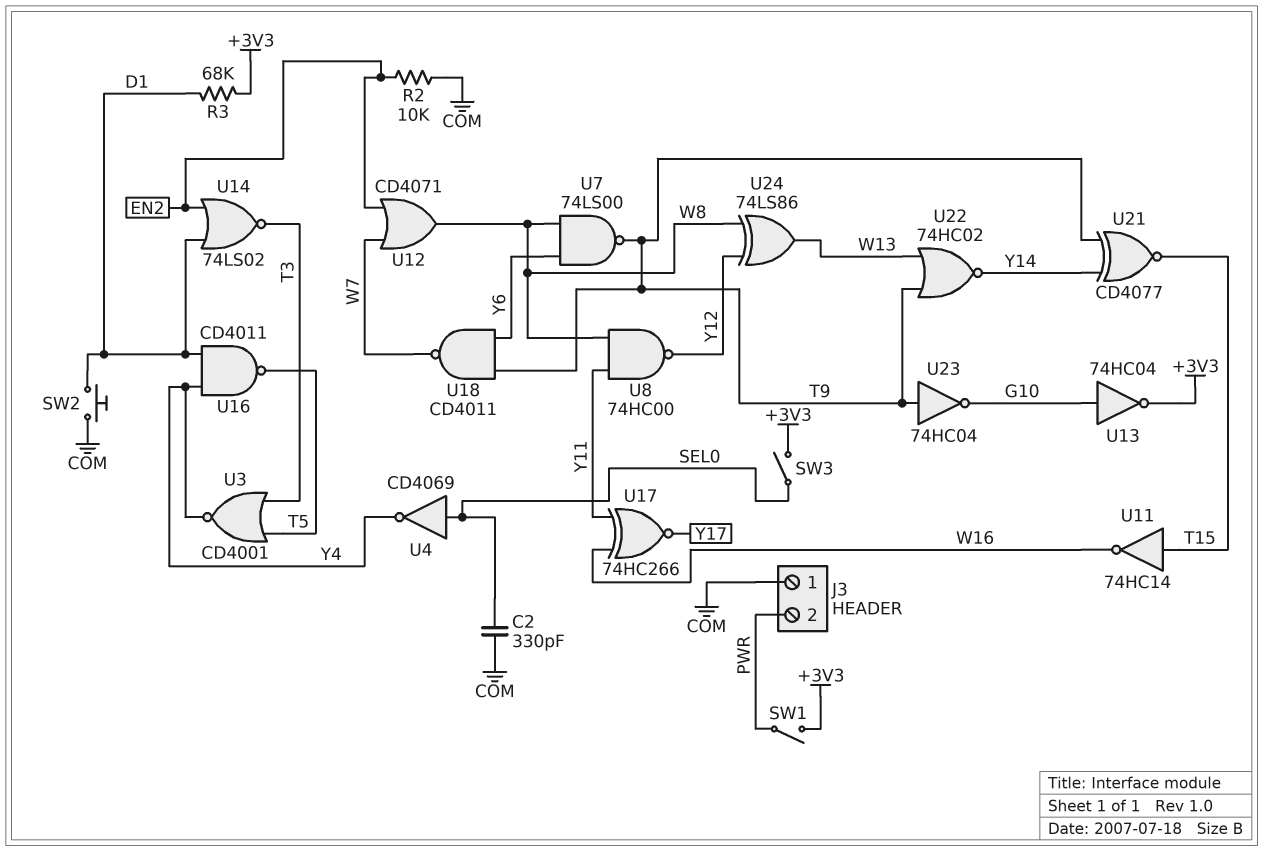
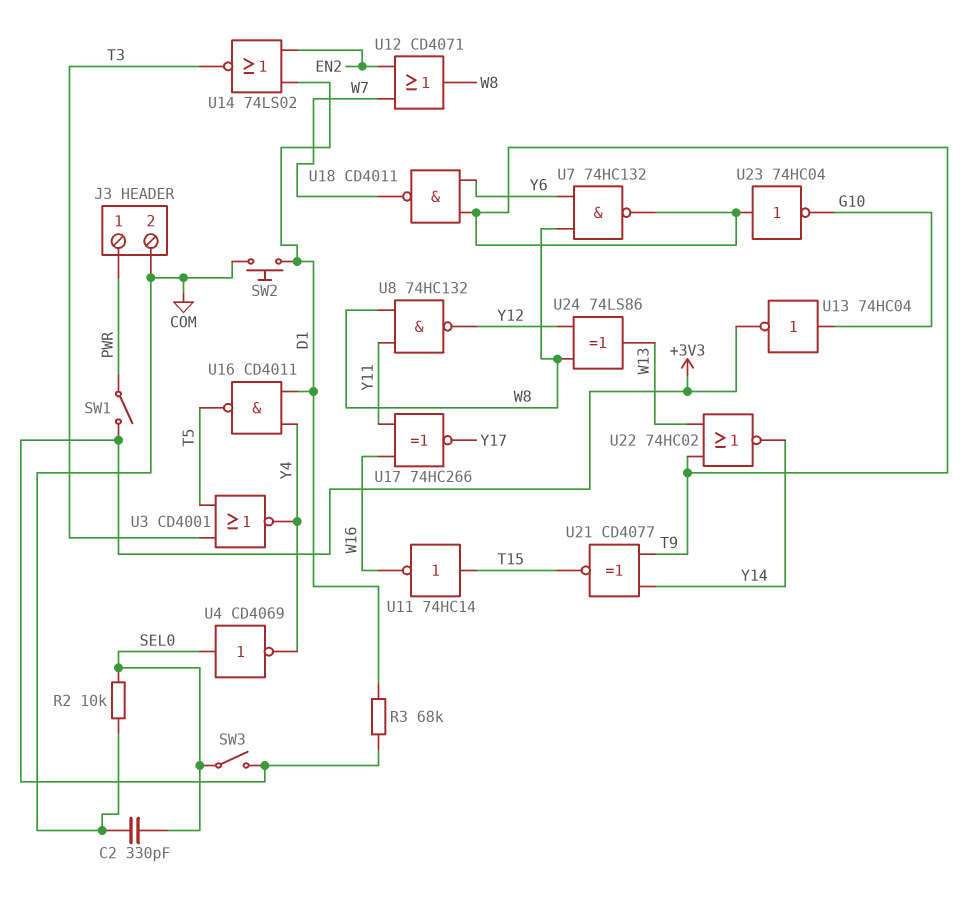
J3 pin 1: COM -> PWR
J3 pin 2: PWR -> COM
R2: 10k (COM, EN2) -> 10k (COM, SEL0)
U7: NAND 74LS00 (in W8, in Y6, out T9) -> NAND 74HC132 (in W8, in Y6, out T9)
U8: NAND 74HC00 (in W8, in Y11, out Y12) -> NAND 74HC132 (in W8, in Y11, out Y12)

